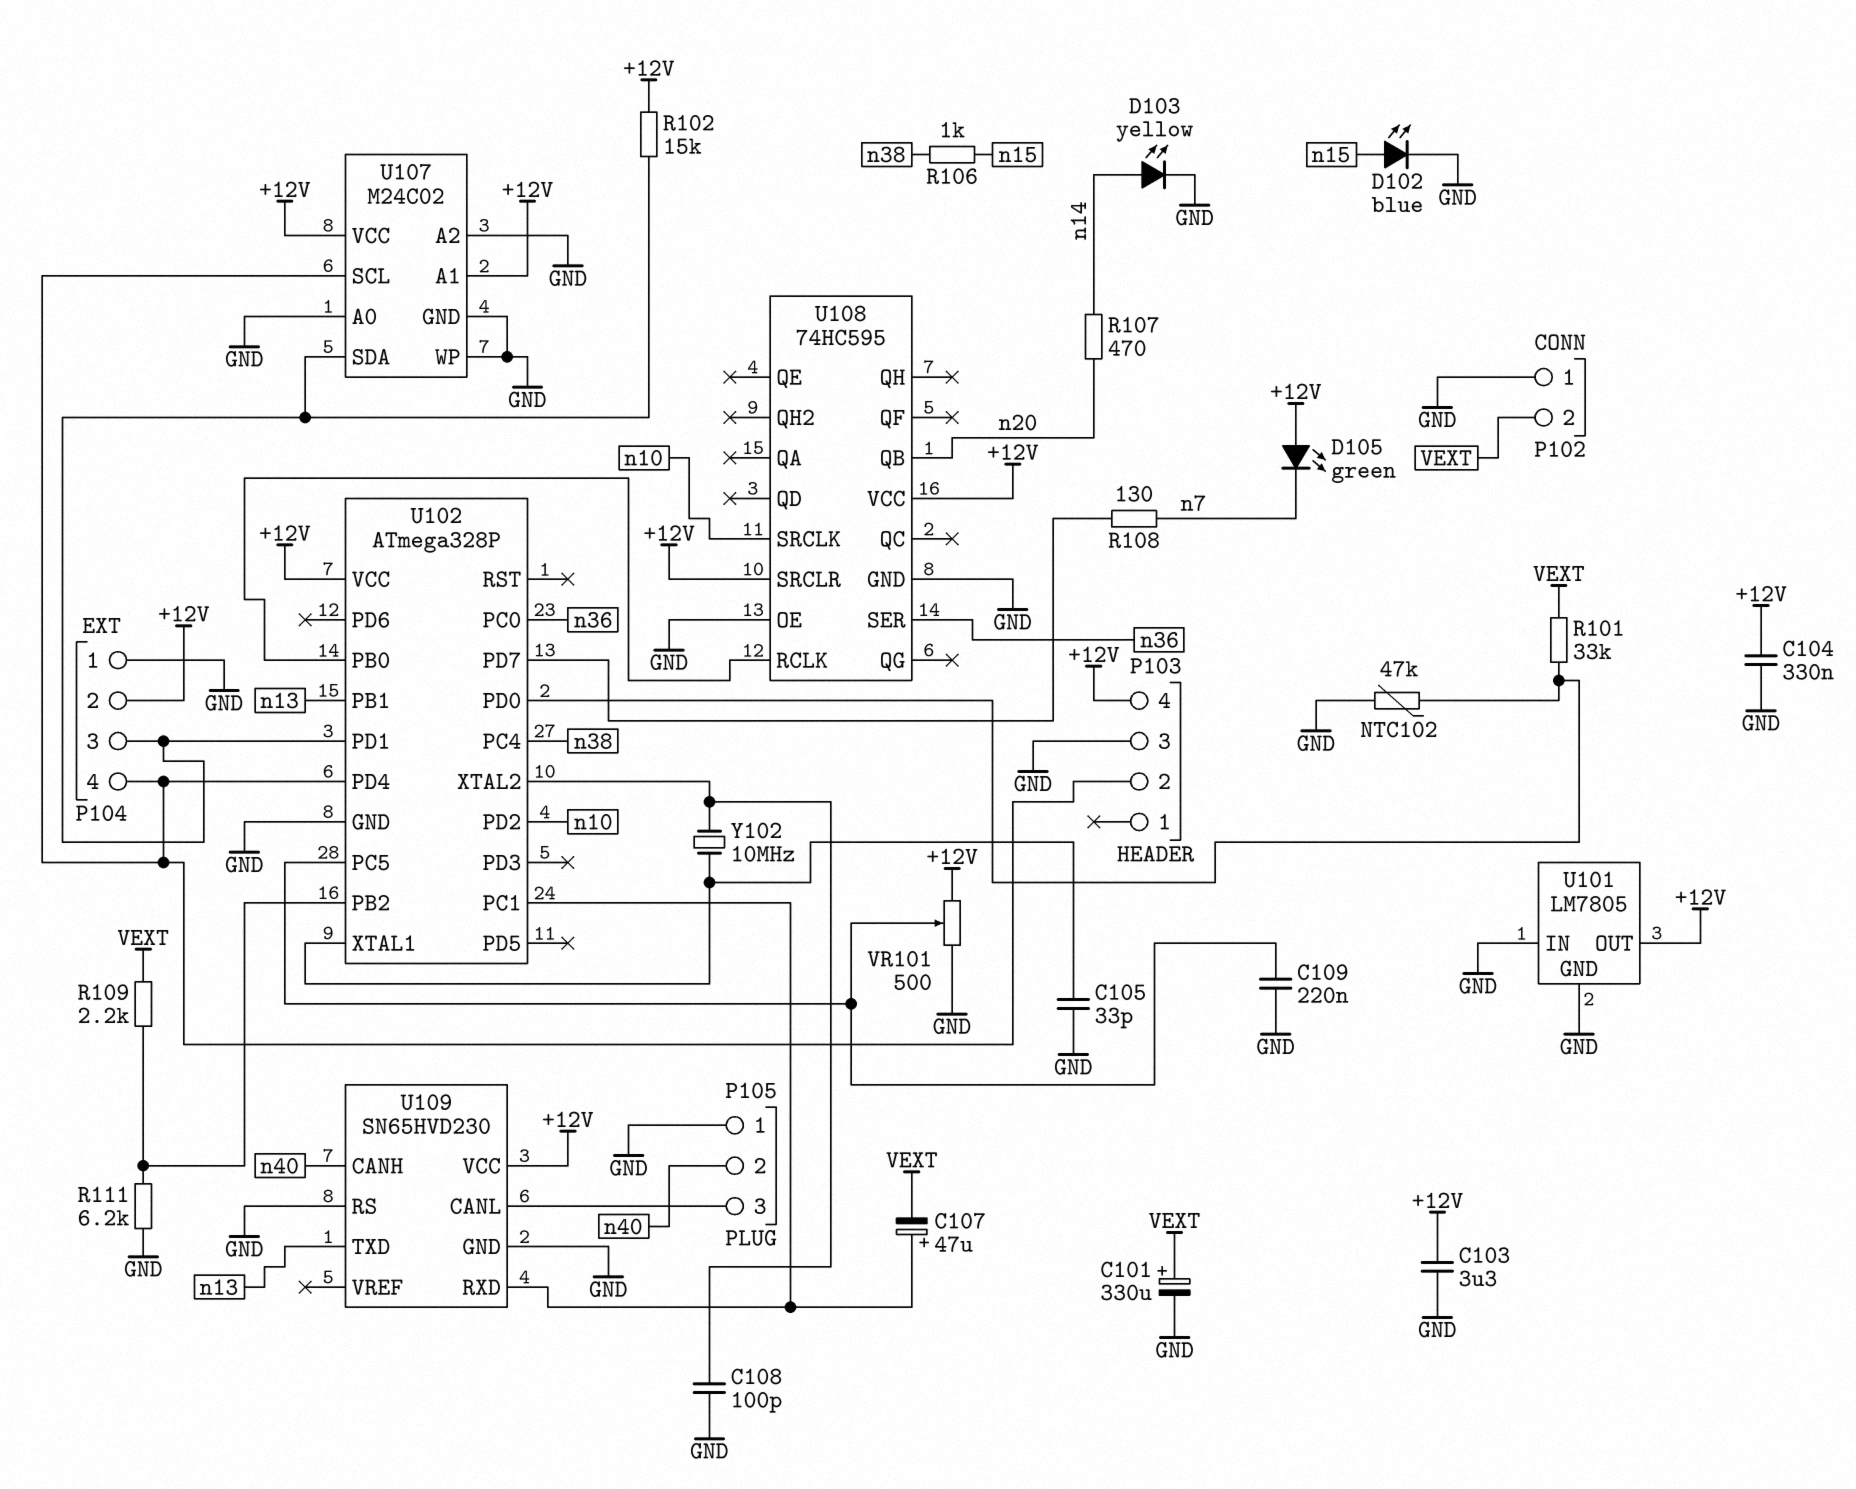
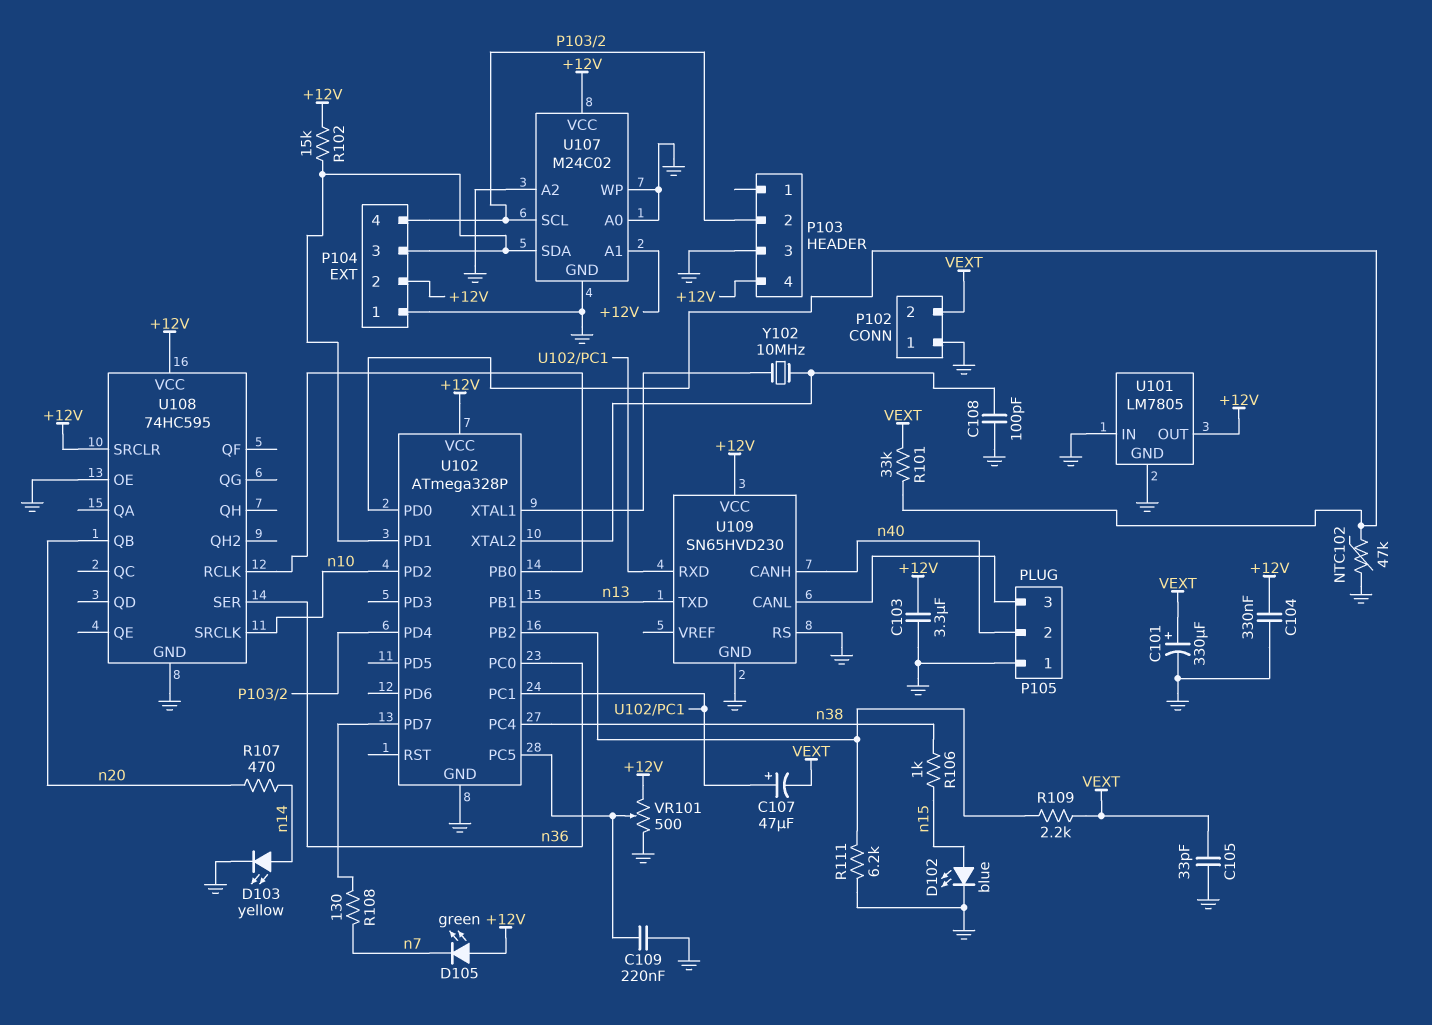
C105: 33pF (GND, U102/XTAL1) -> 33pF (GND, VEXT)

